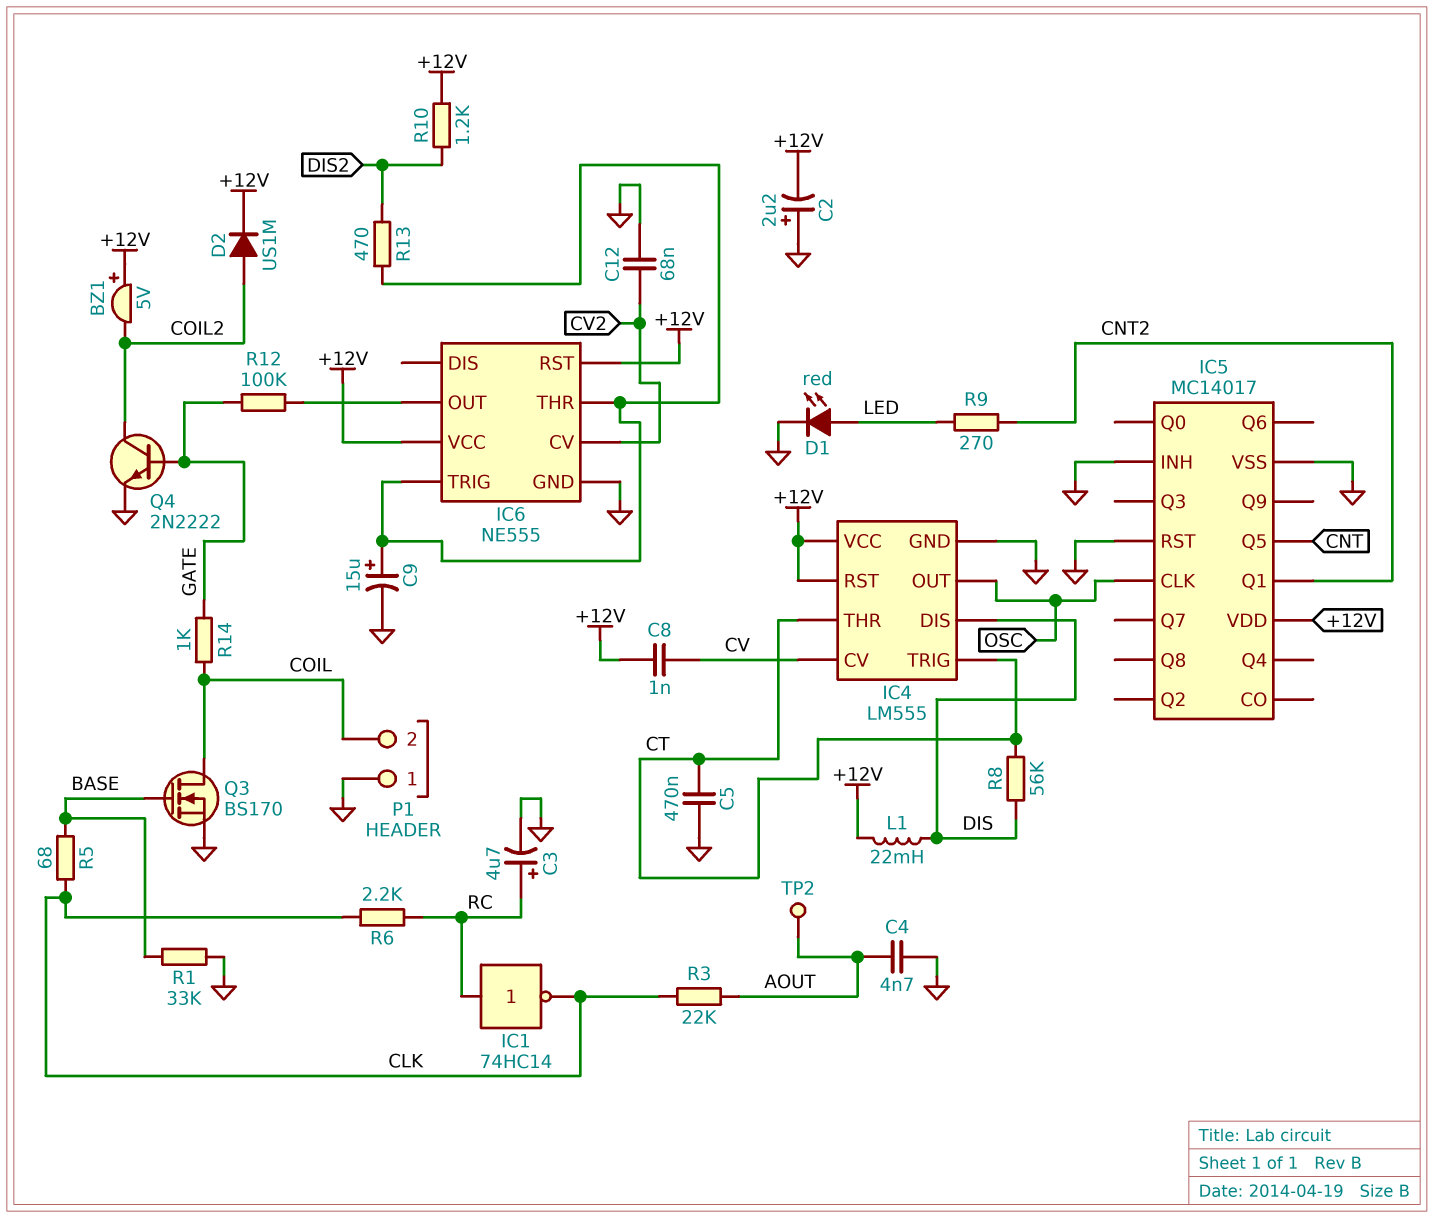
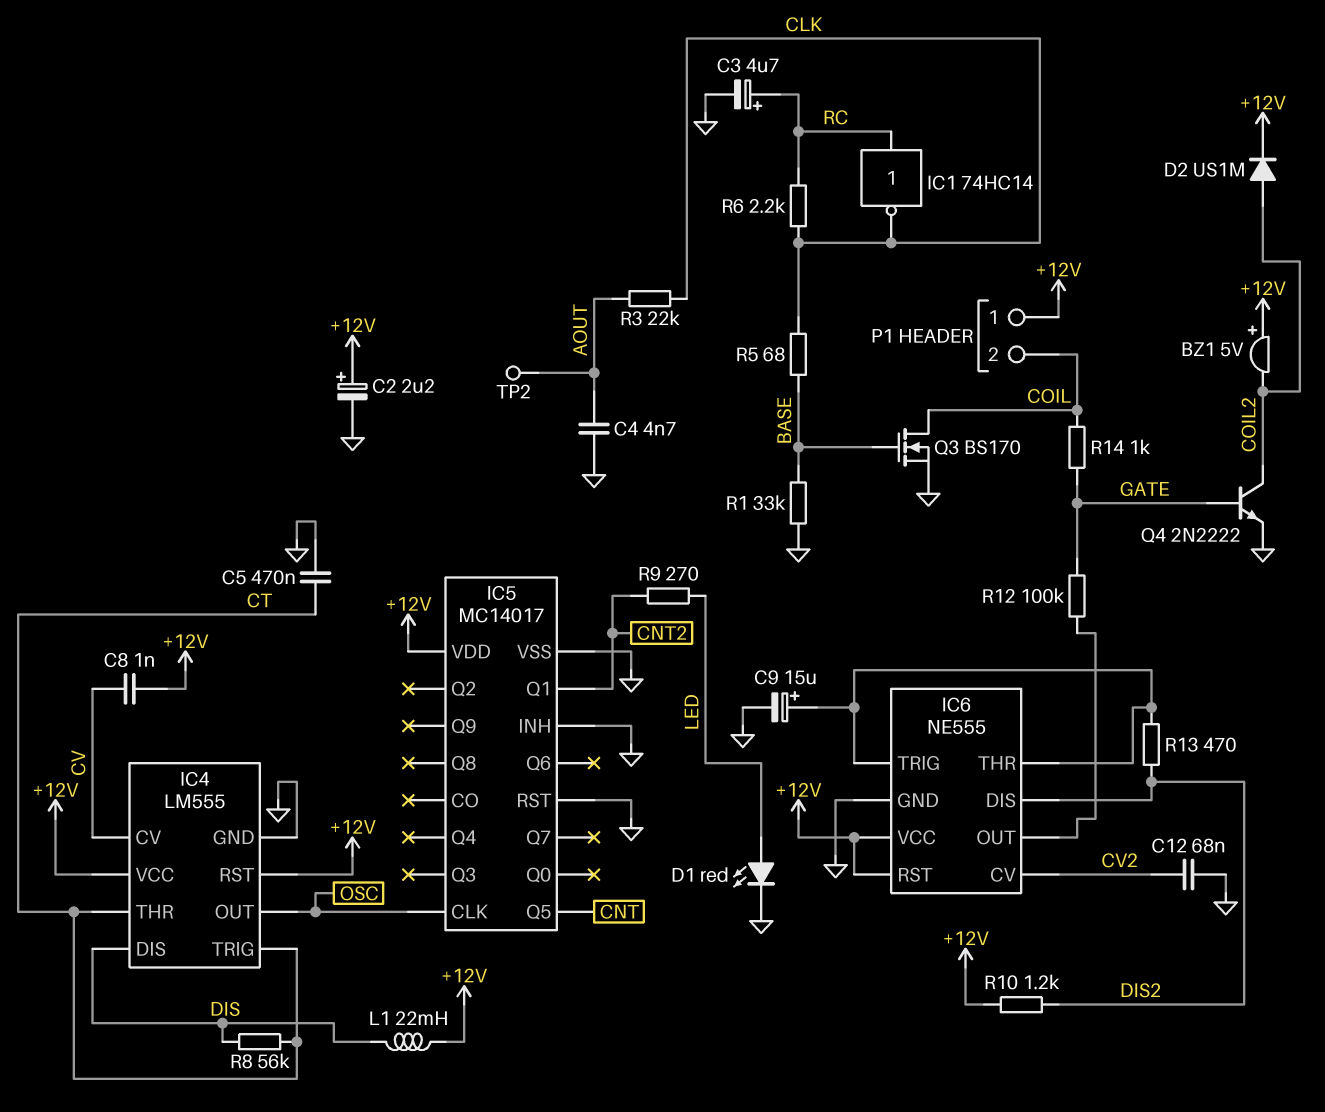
C2: 2.2uF (plus GND, minus +12V) -> 2.2uF (plus +12V, minus GND)
IC6 pin DIS: none -> DIS2
P1 pin 1: GND -> +12V

